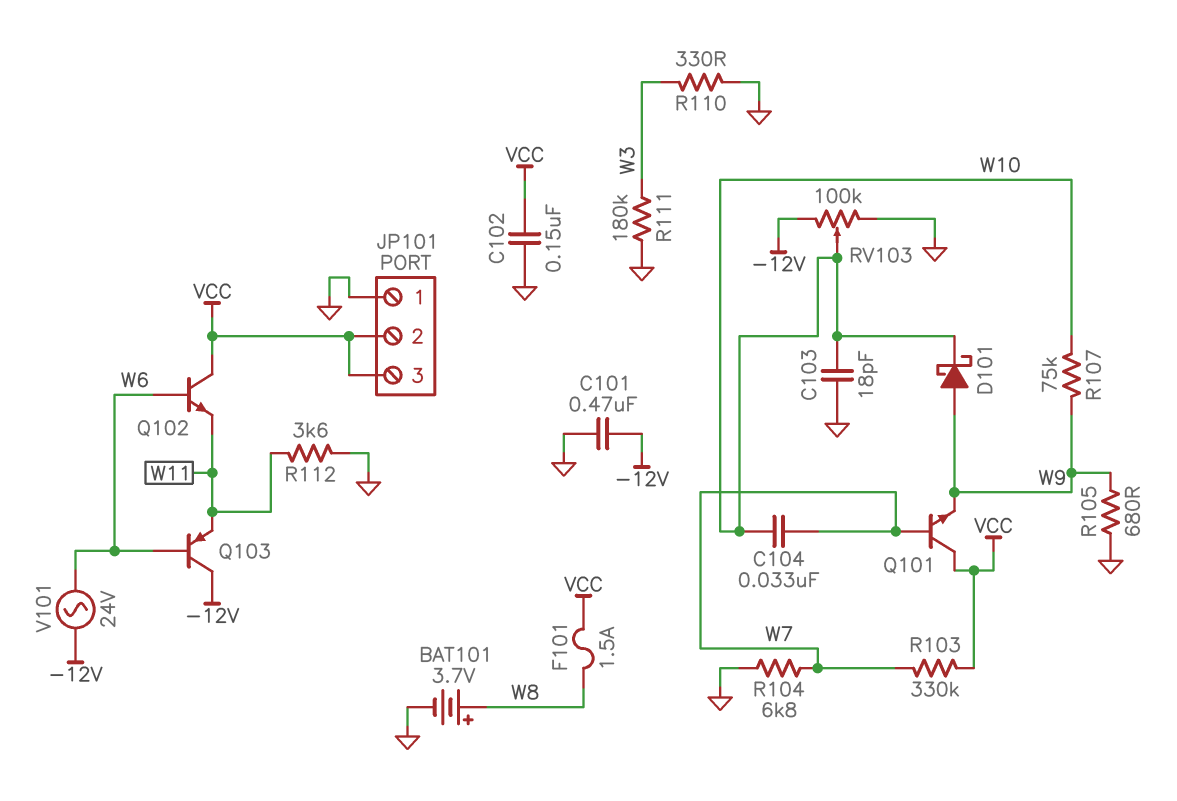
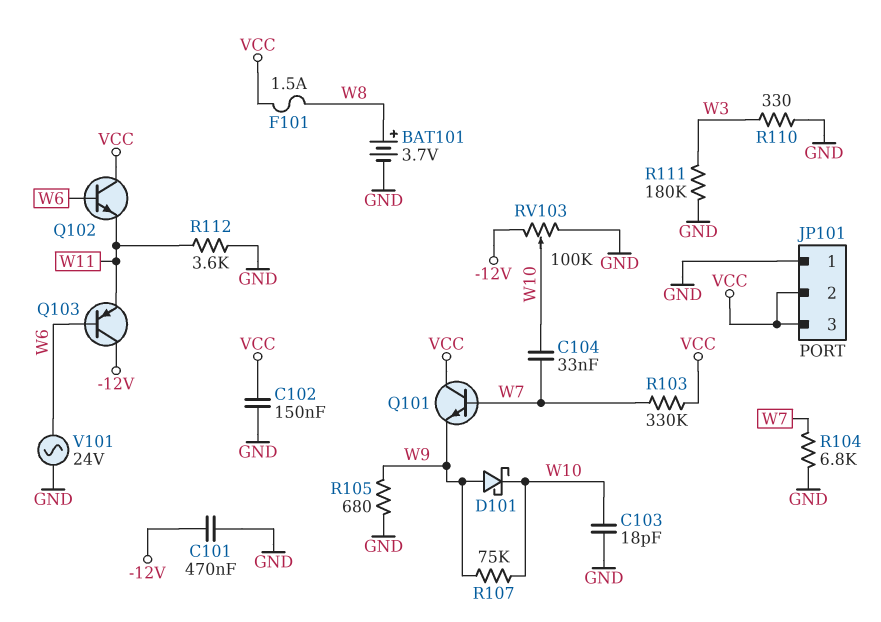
V101: AC 24V (-12V, W6) -> AC 24V (GND, W6)

